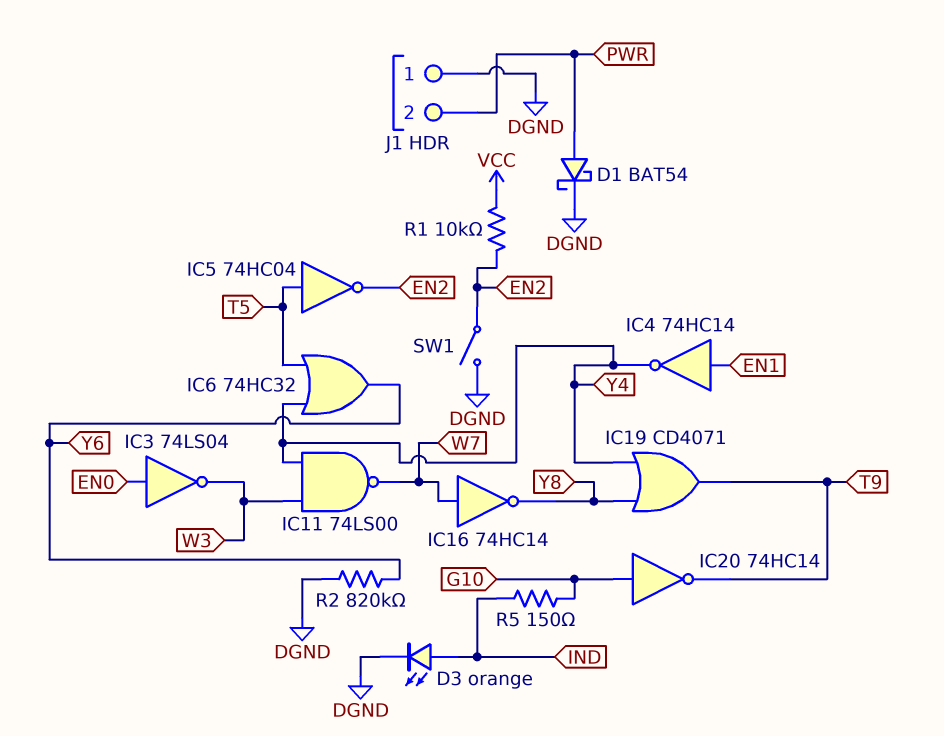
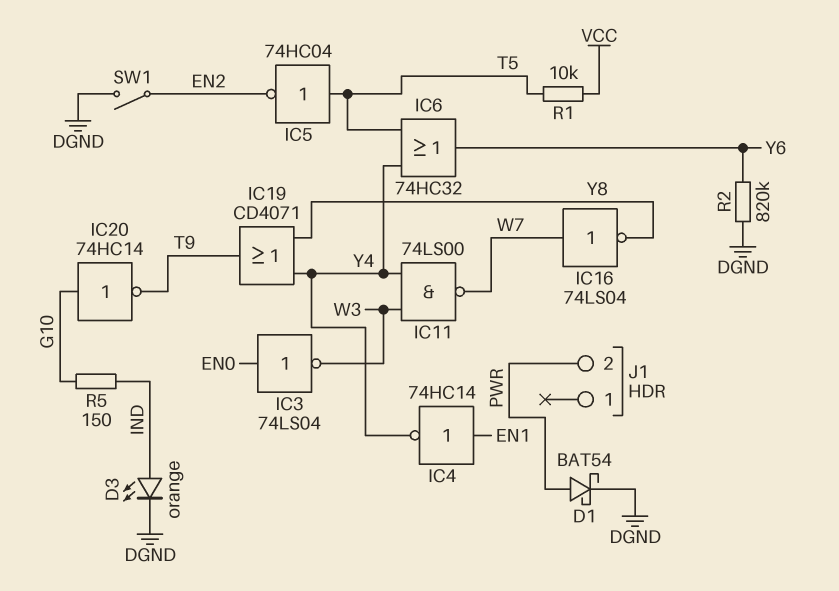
IC16: NOT 74HC14 (in W7, out Y8) -> NOT 74LS04 (in W7, out Y8)
J1 pin 1: DGND -> none
R1: 10k (EN2, VCC) -> 10k (T5, VCC)

